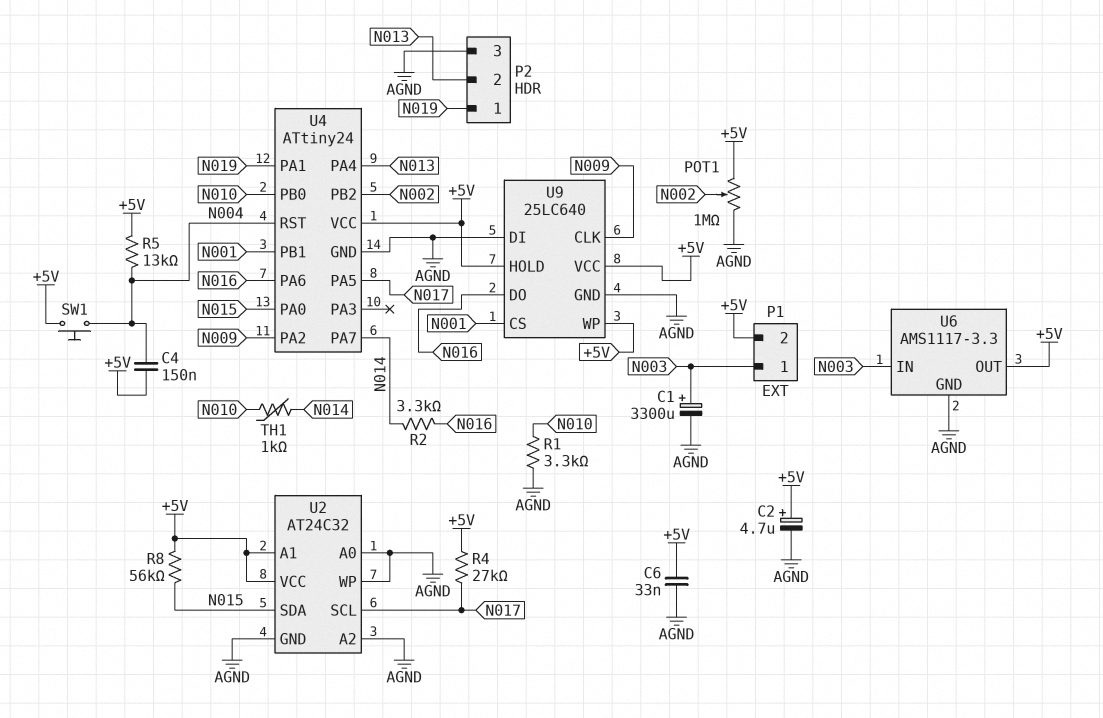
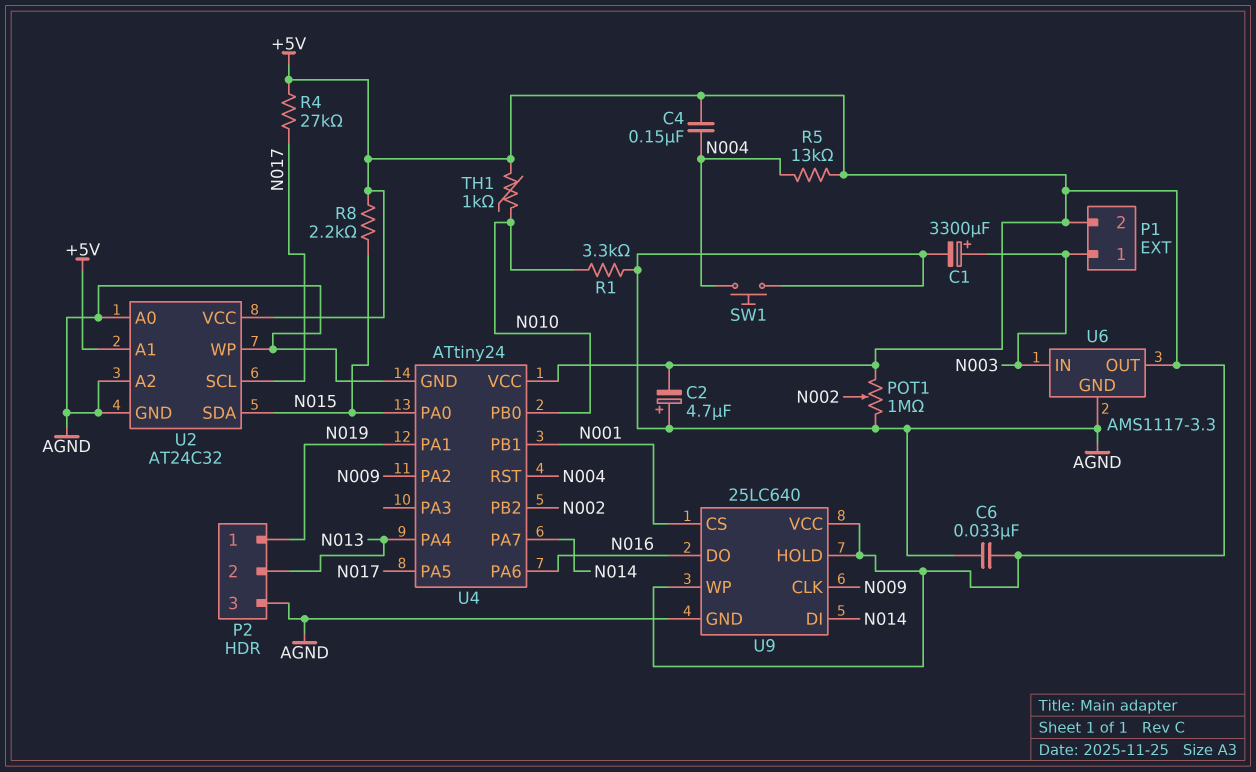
C2: 4.7uF (plus +5V, minus AGND) -> 4.7uF (plus AGND, minus +5V)
R2: 3.3k (N014, N016) -> none
R8: 56k (+5V, N015) -> 2.2k (+5V, N015)
SW1: button (+5V, N004) -> button (AGND, N004)
TH1: 1k (N010, N014) -> 1k (+5V, N010)
U9 pin DI: AGND -> N014

